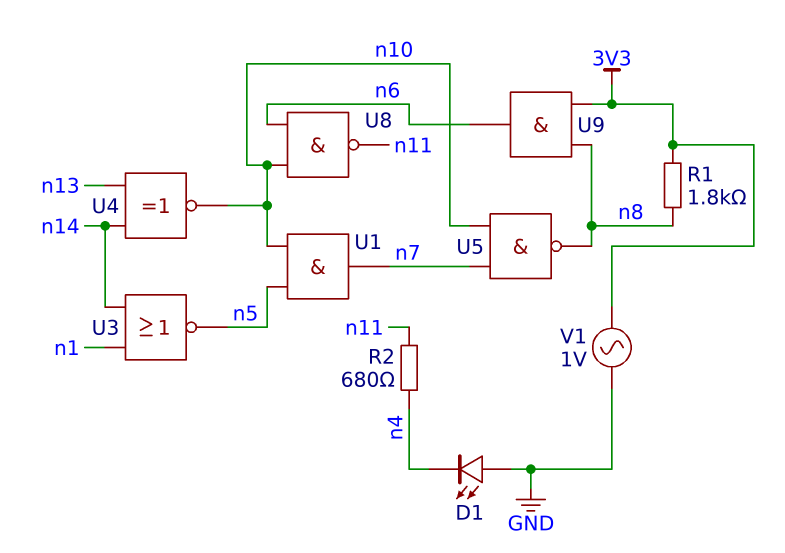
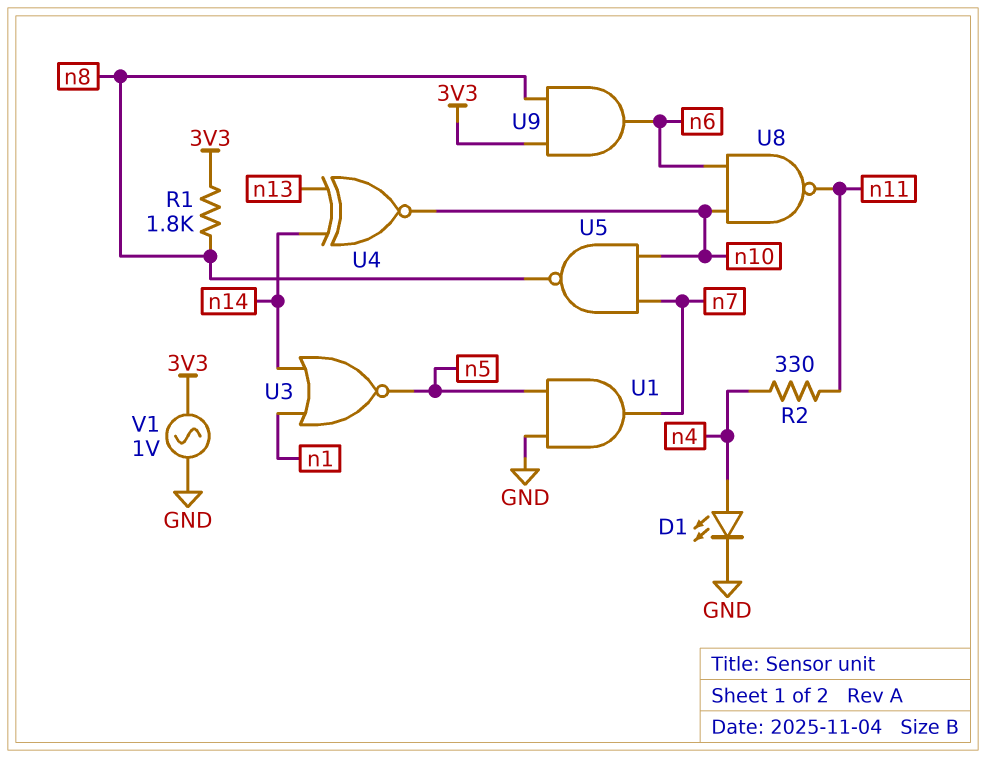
D1: LED (A GND, K n4) -> LED (A n4, K GND)
R2: 680 (n4, n11) -> 330 (n4, n11)
U1: AND (in n5, in n10, out n7) -> AND (in GND, in n5, out n7)

